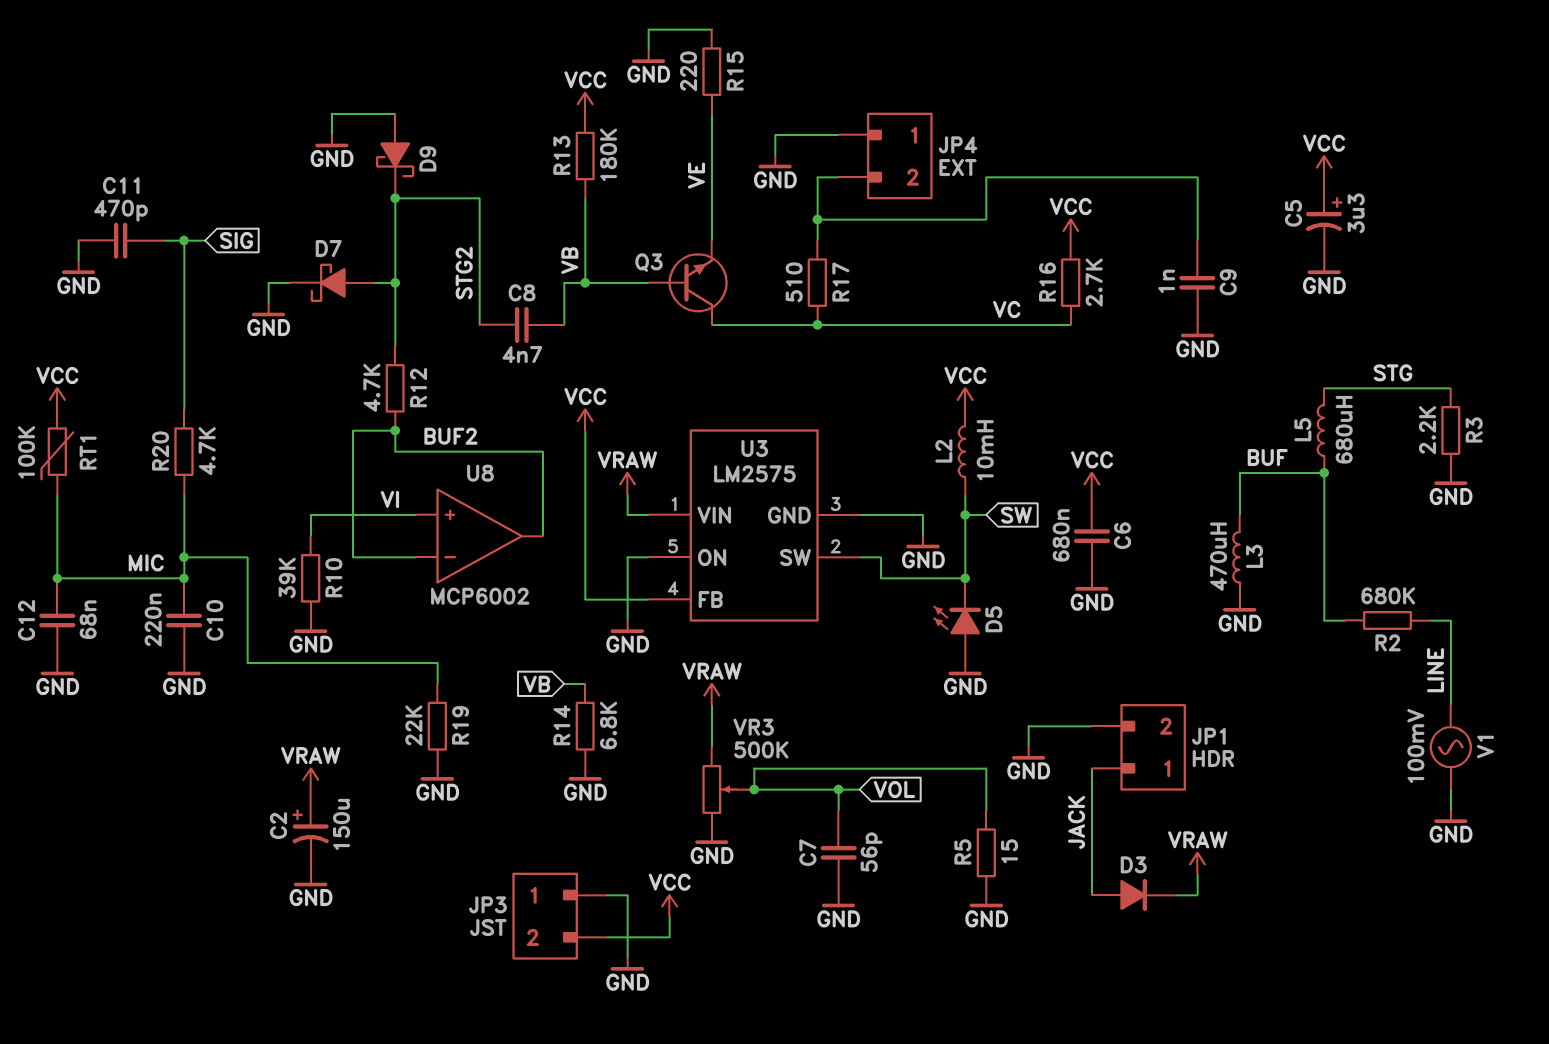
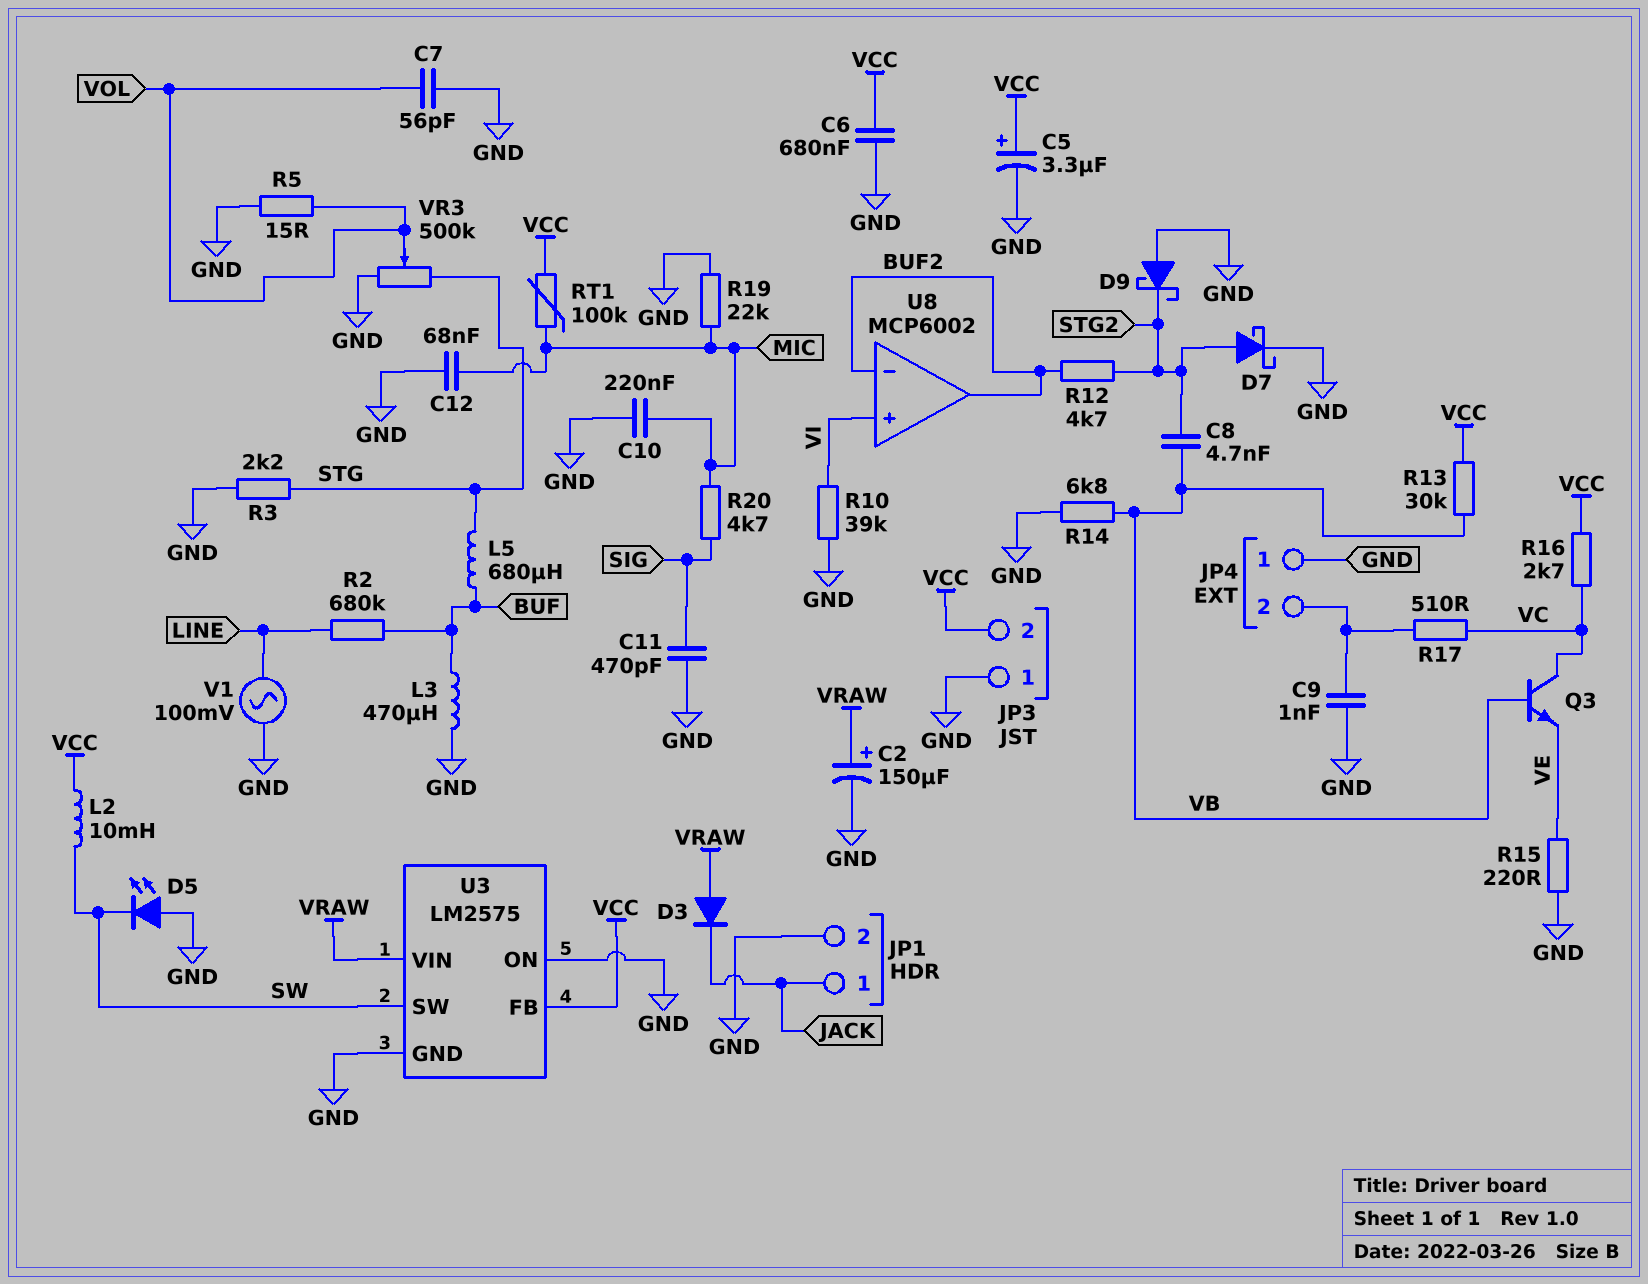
D3: diode (A JACK, K VRAW) -> diode (A VRAW, K JACK)
R13: 180k (VB, VCC) -> 30k (VB, VCC)
VR3: 500k (GND, VRAW, wiper VOL) -> 500k (GND, STG, wiper VOL)

